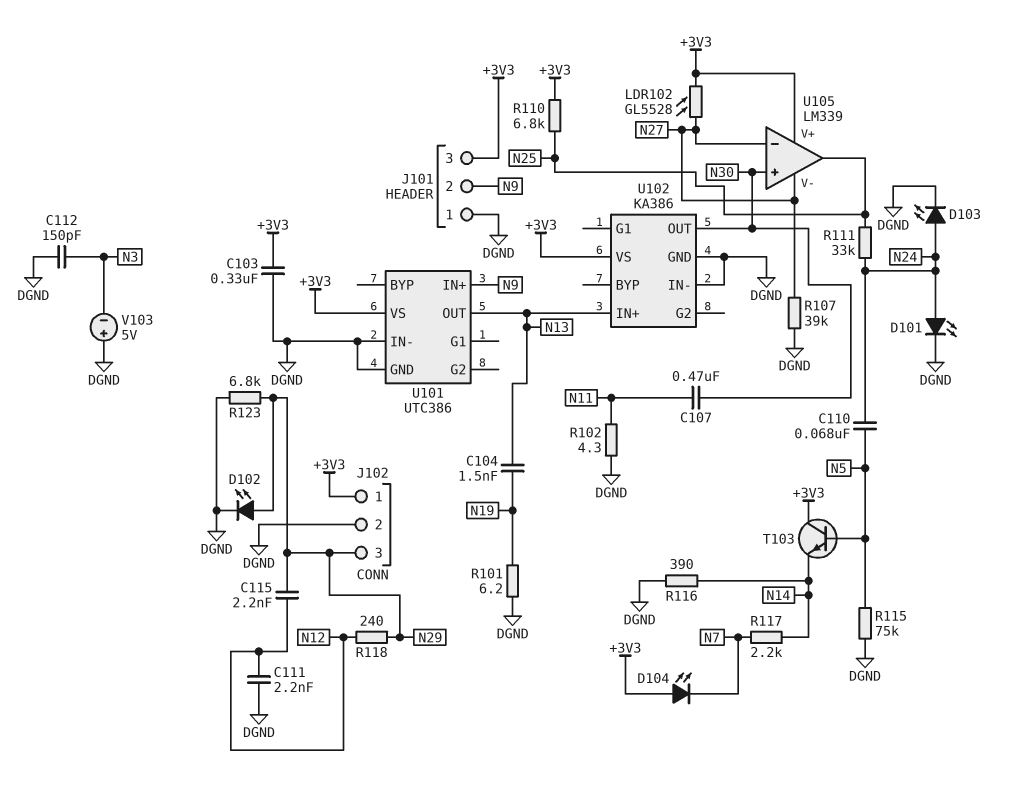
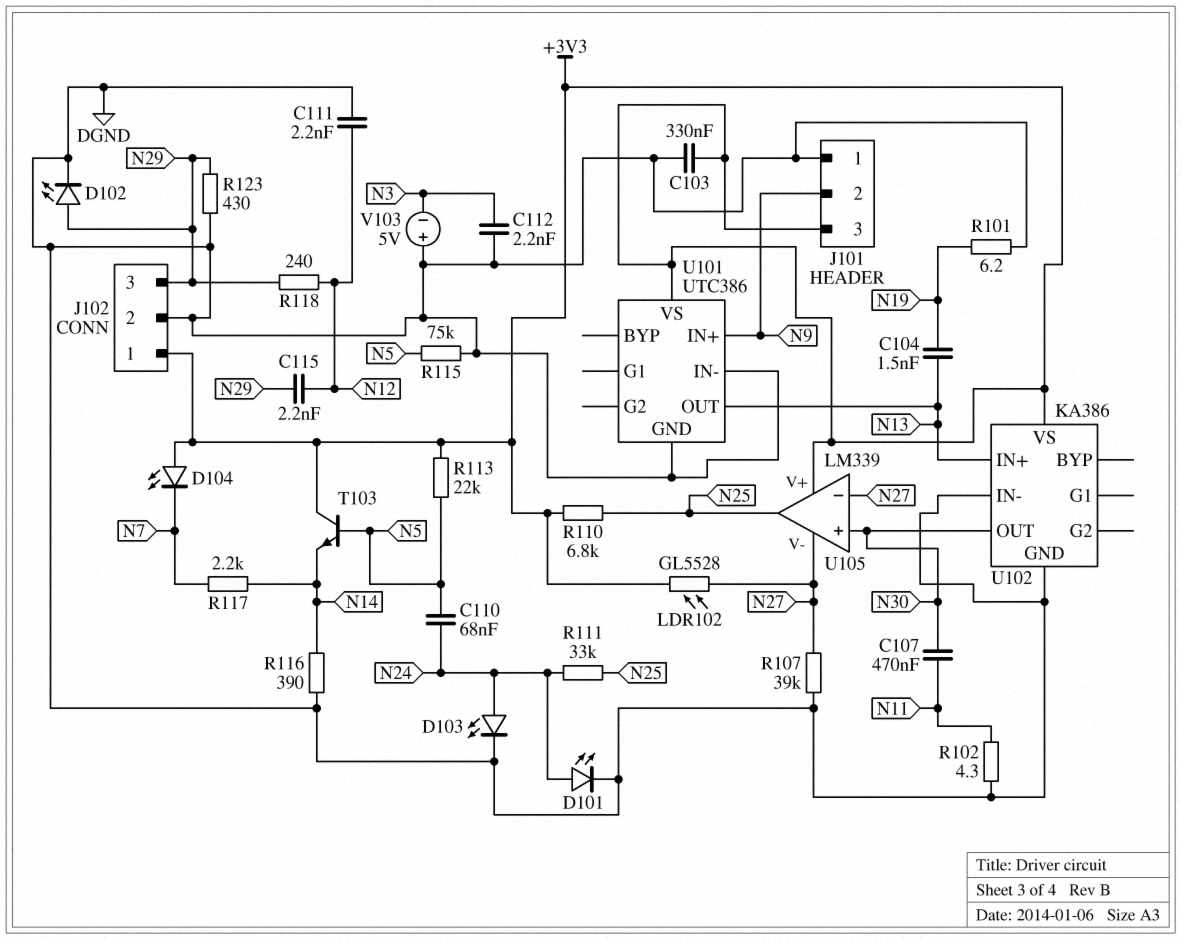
C112: 150pF (DGND, N3) -> 2.2nF (DGND, N3)
R113: none -> 22k (+3V3, N5)
R123: 6.8k (DGND, N29) -> 430 (DGND, N29)

